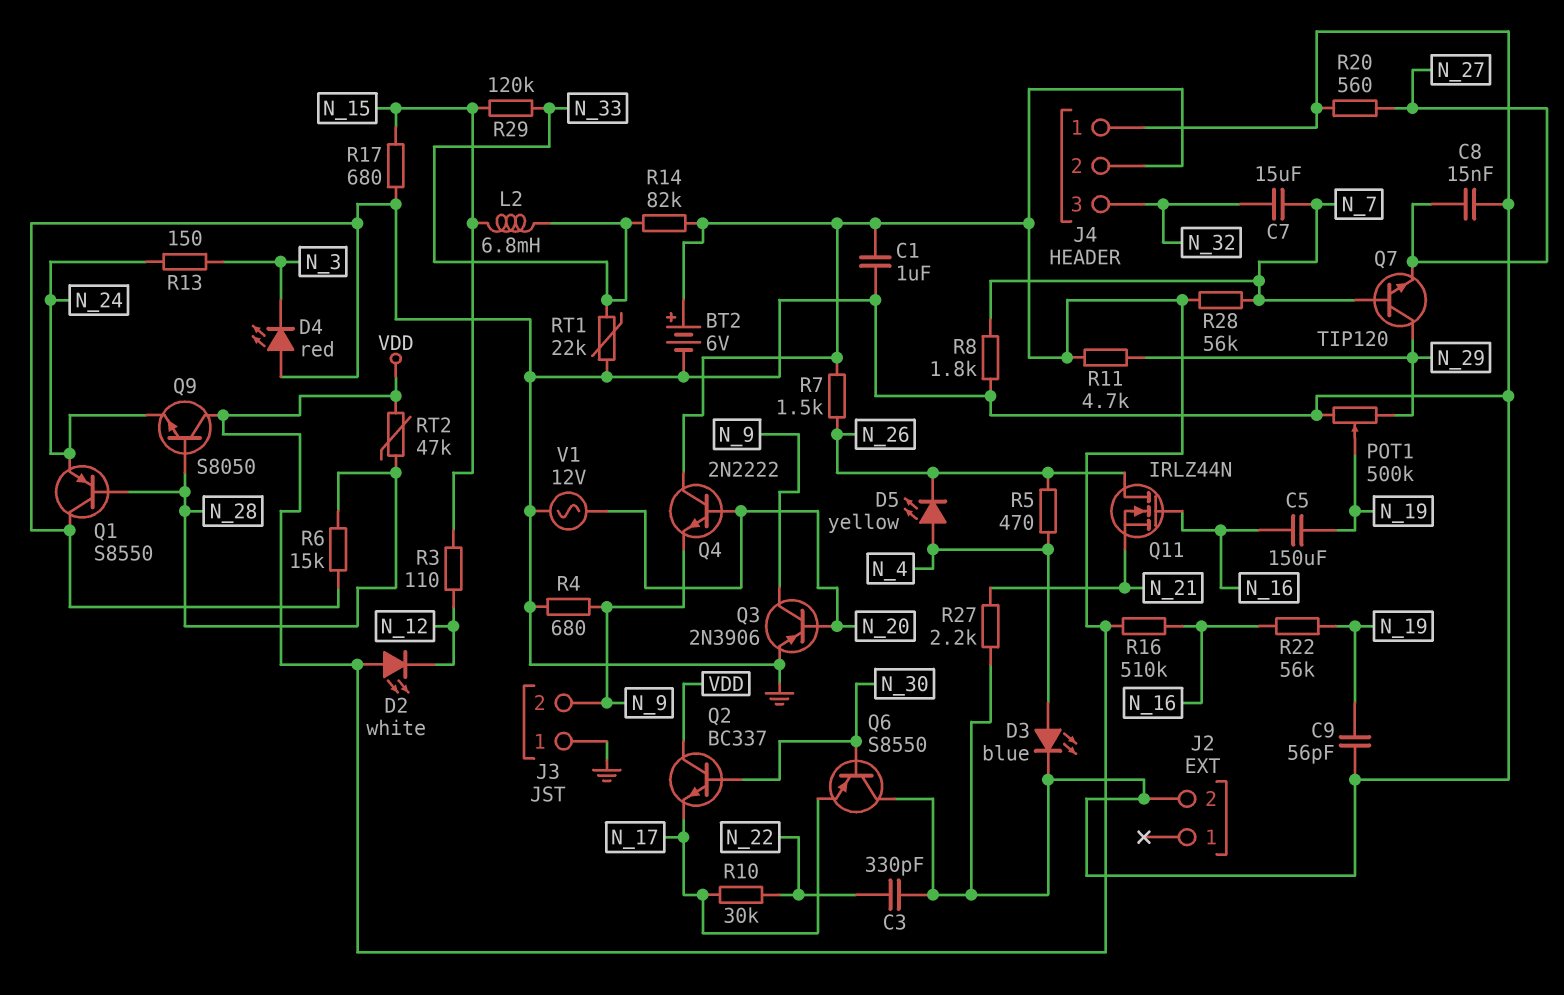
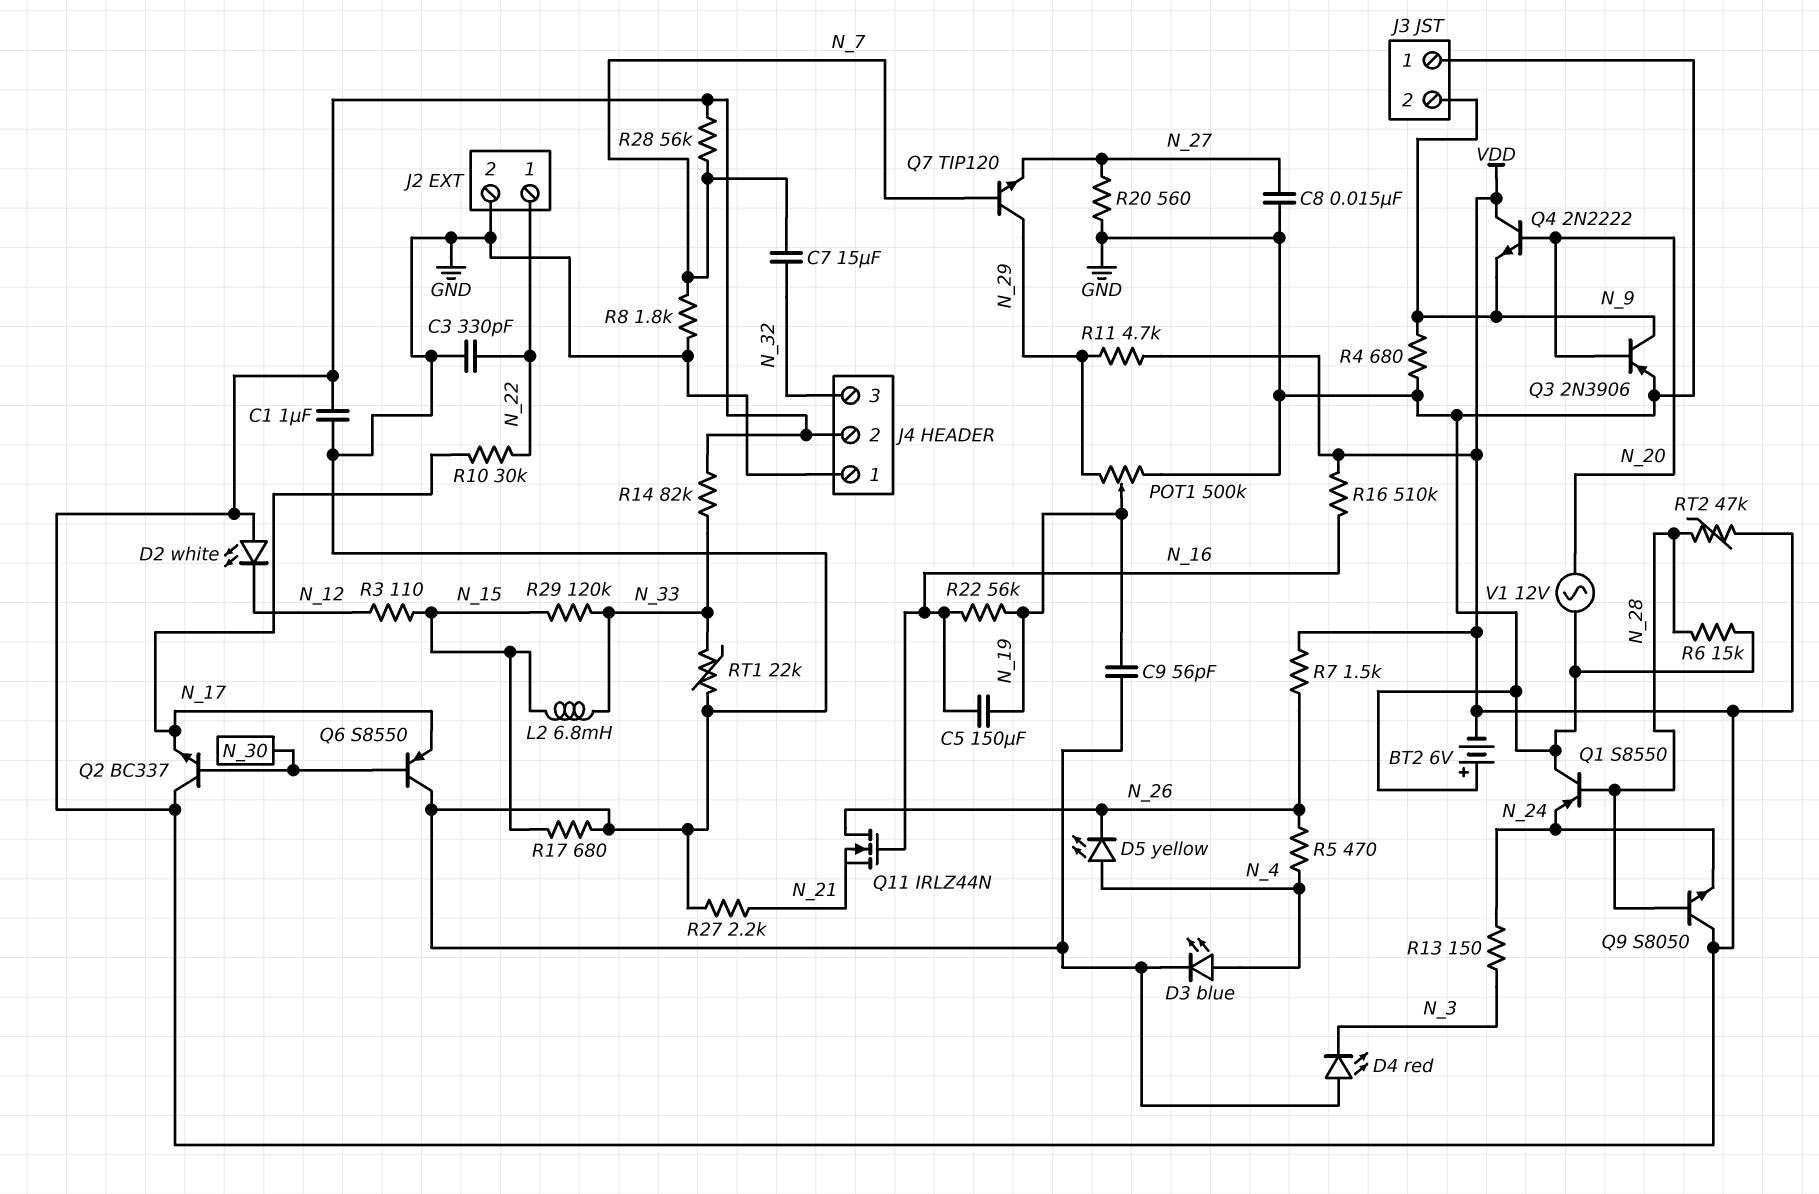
BT2: 6V (plus VDD, minus GND) -> 6V (plus GND, minus VDD)
J2 pin 1: none -> N_22

